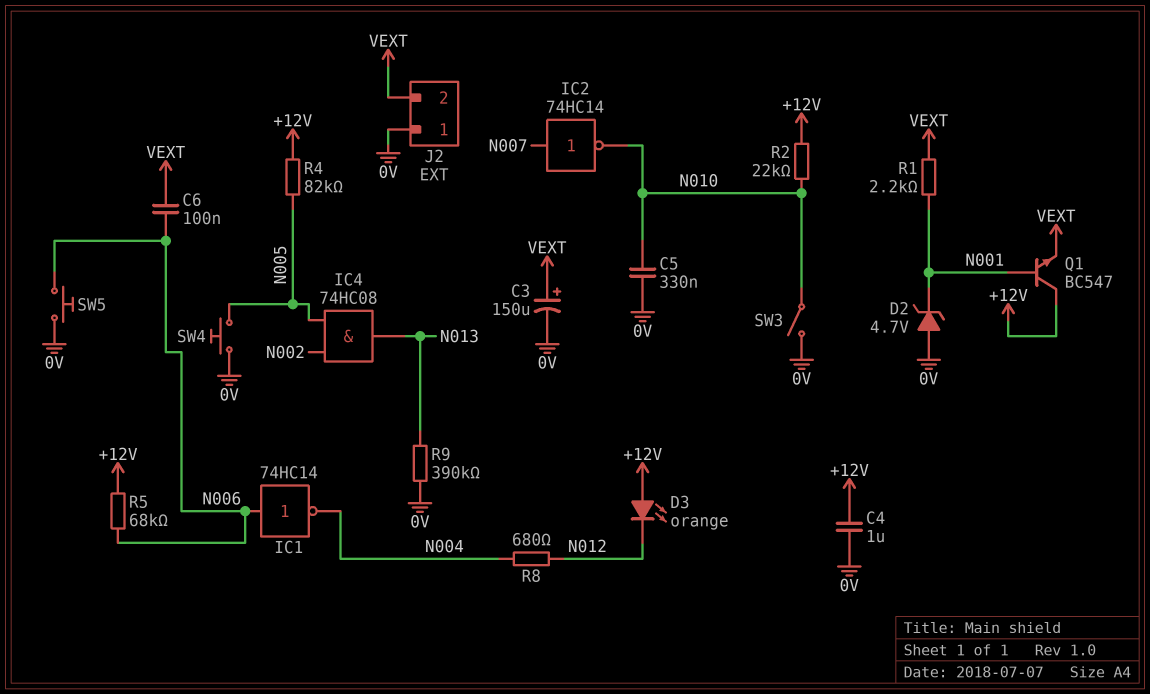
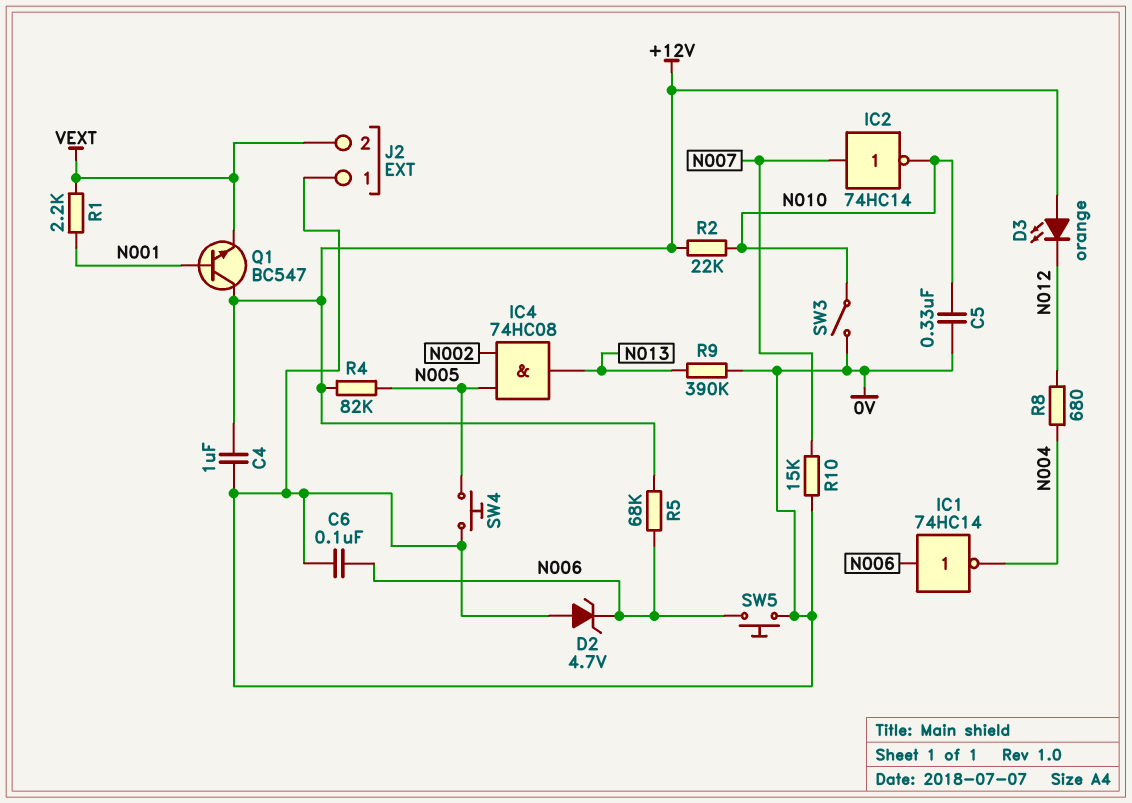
C3: 150uF (plus VEXT, minus 0V) -> none
C6: 100nF (N006, VEXT) -> 100nF (0V, N006)
D2: zener 4.7V (A 0V, K N001) -> zener 4.7V (A 0V, K N006)
R10: none -> 15k (0V, N007)

